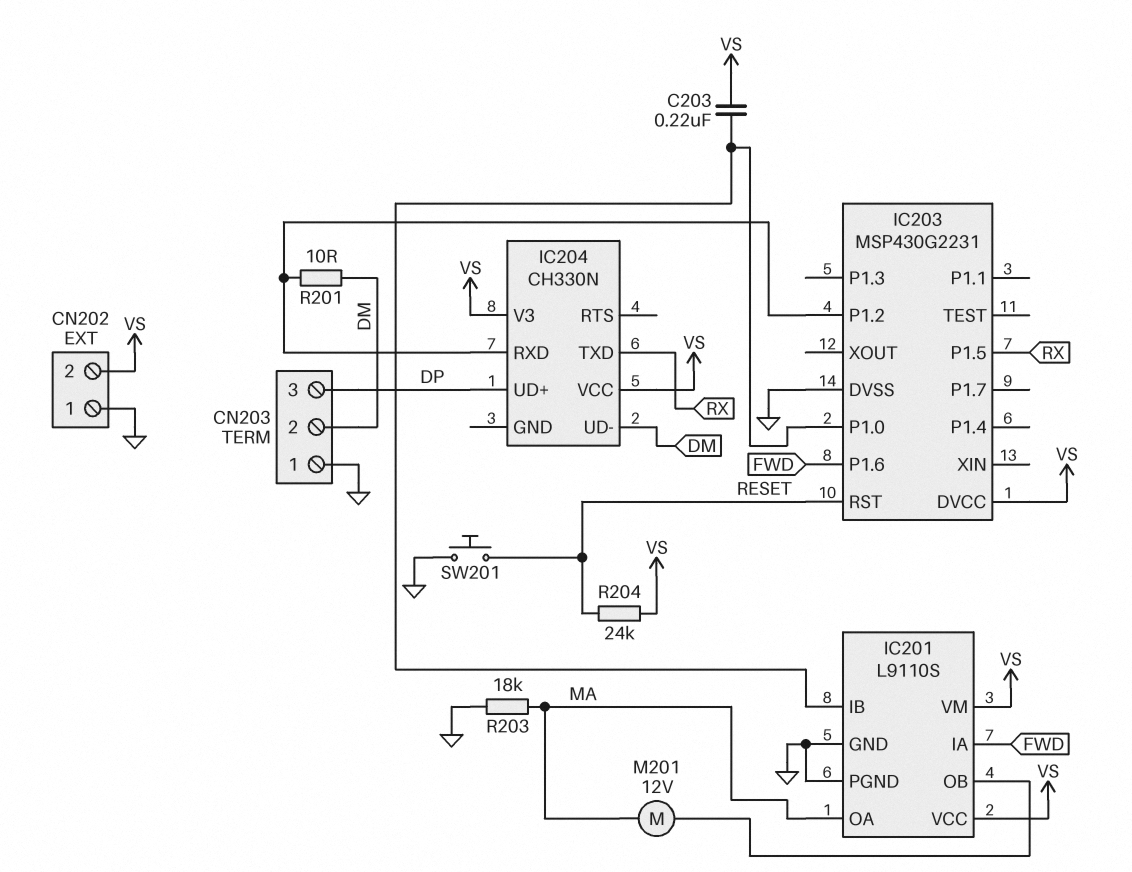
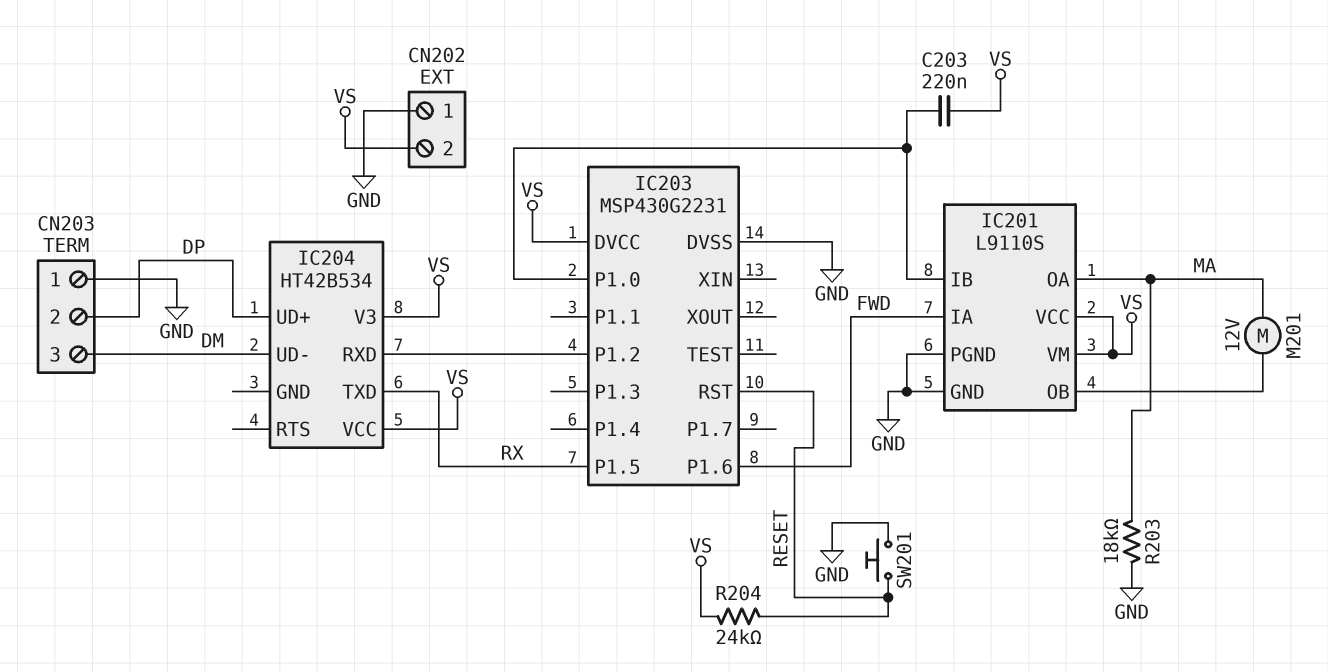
CN203 pin 2: DM -> DP
CN203 pin 3: DP -> DM
IC204: CH330N -> HT42B534
R201: 10 (DM, IC203/P1.2) -> none

